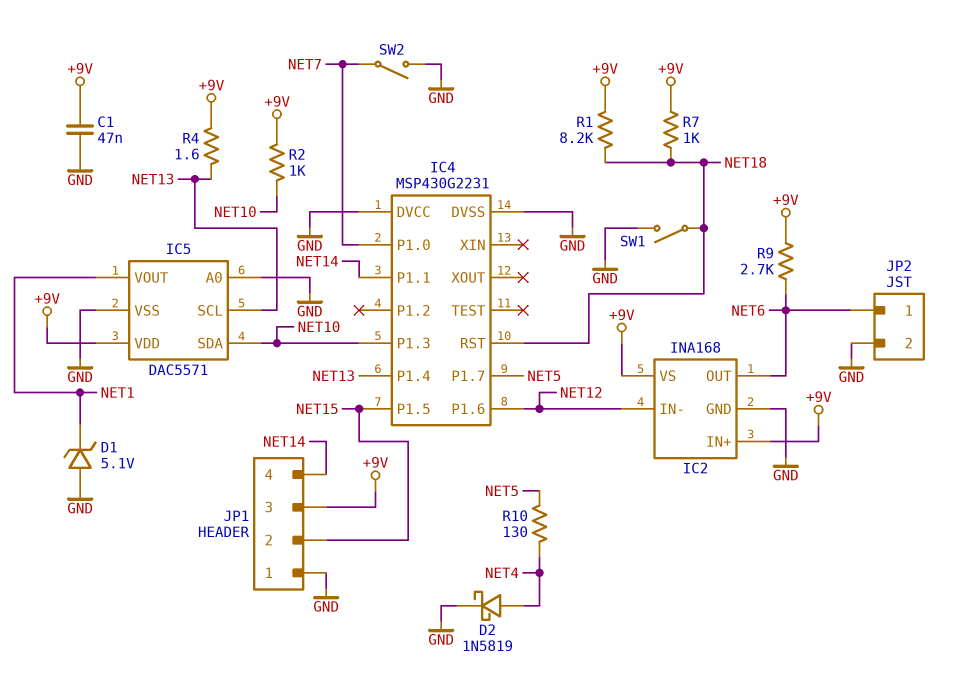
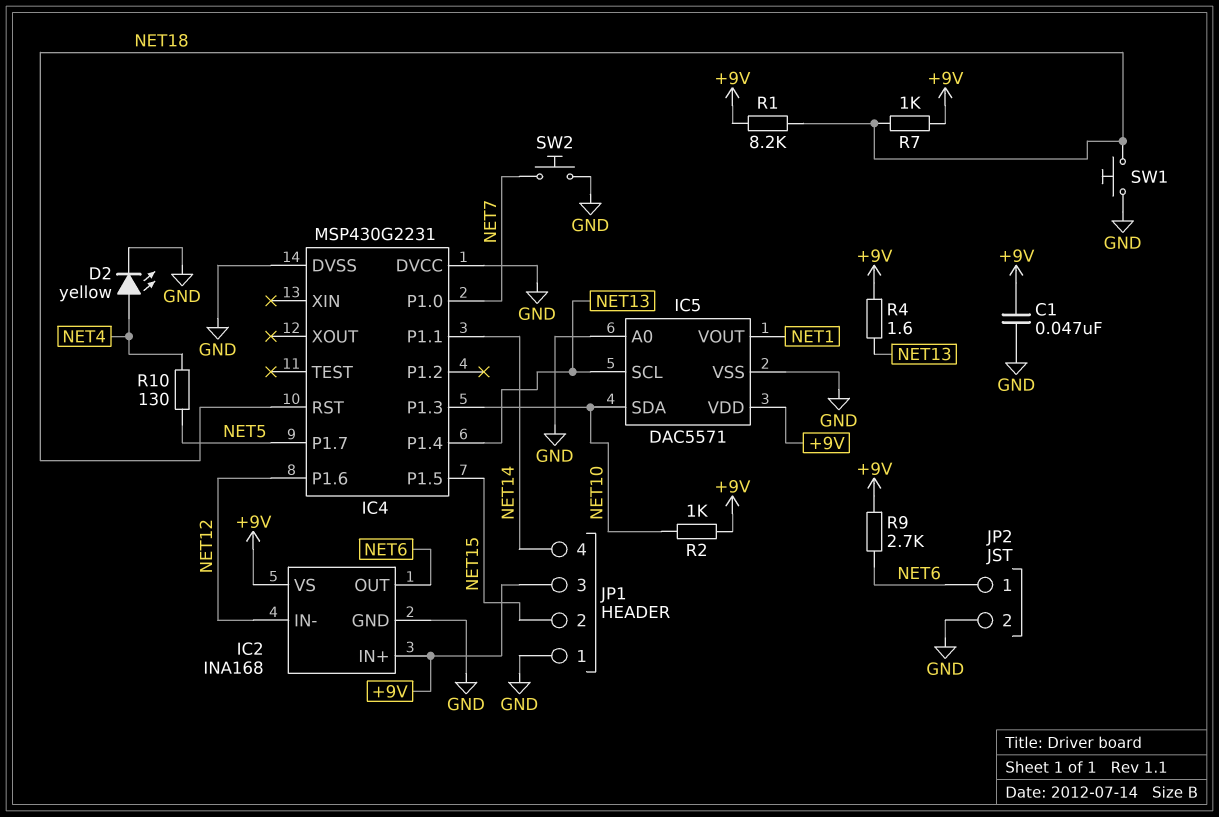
D1: zener 5.1V (A GND, K NET1) -> none
D2: schottky 1N5819 (A NET4, K GND) -> LED yellow (A NET4, K GND)
SW1: switch (GND, NET18) -> button (GND, NET18)
SW2: switch (GND, NET7) -> button (GND, NET7)

